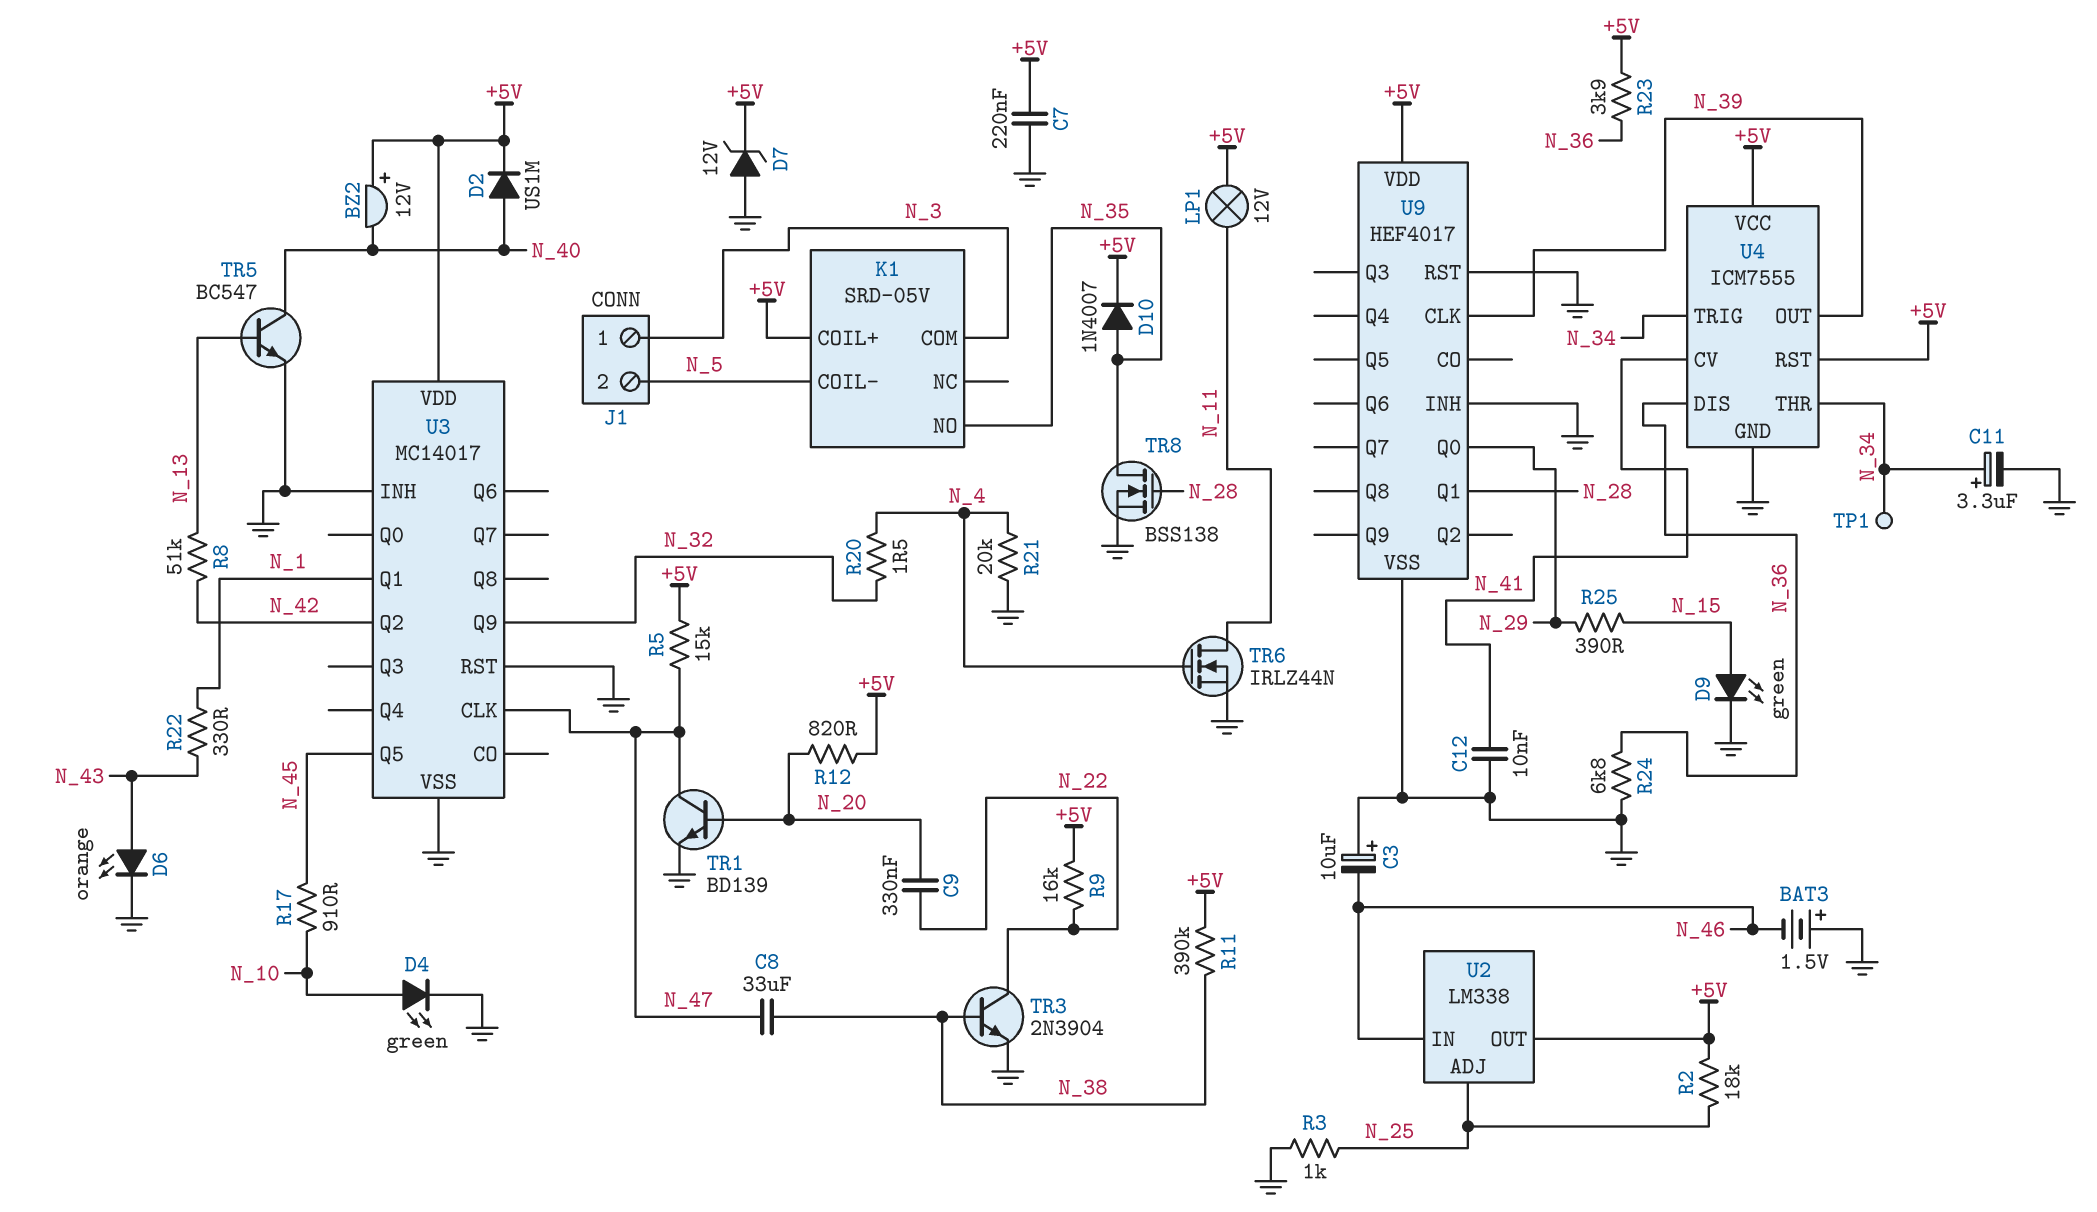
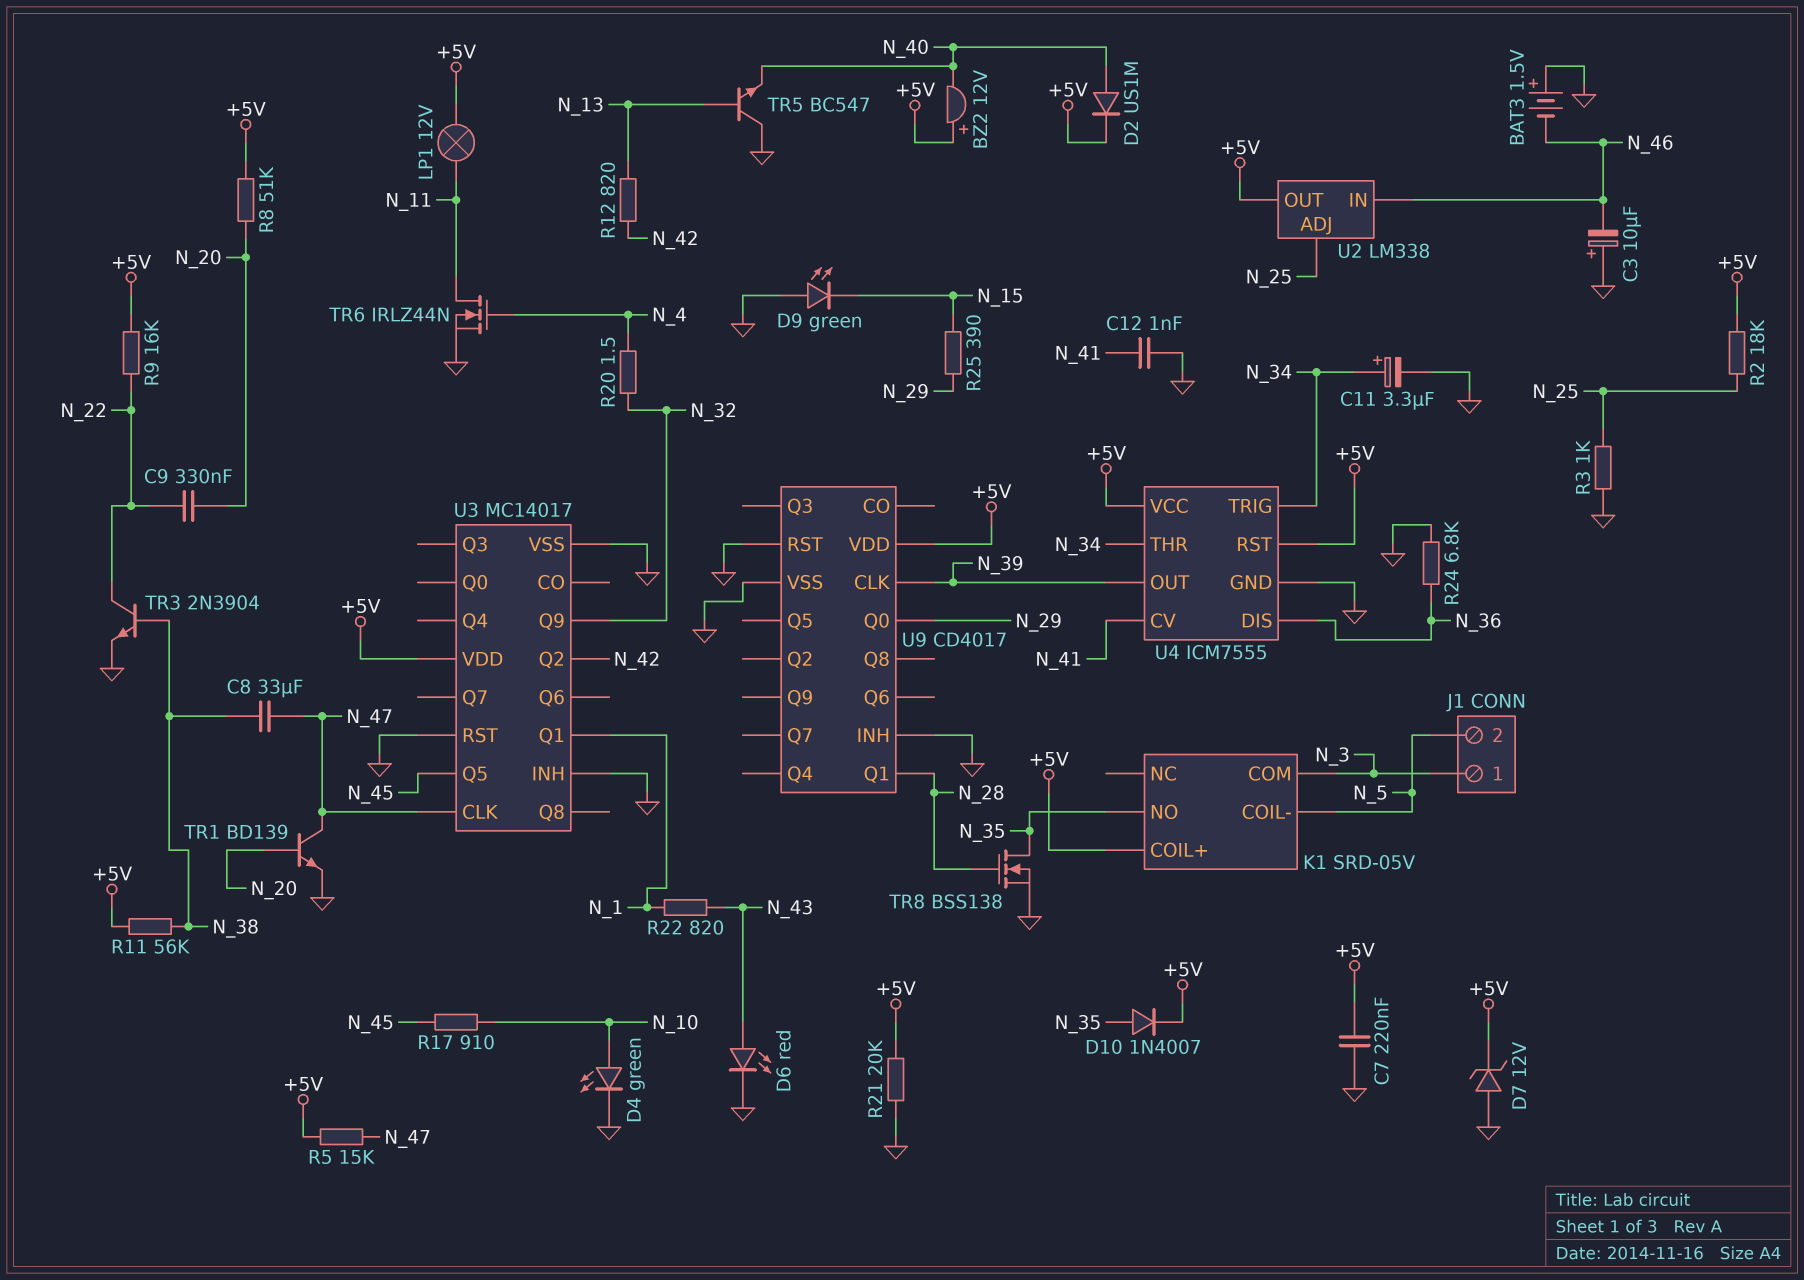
C12: 10nF (GND, N_41) -> 1nF (GND, N_41)
D6: LED orange (A N_43, K GND) -> LED red (A N_43, K GND)
D9: LED green (A N_15, K GND) -> LED green (A GND, K N_15)
R8: 51k (N_13, N_42) -> 51k (+5V, N_20)
R11: 390k (+5V, N_38) -> 56k (+5V, N_38)
R12: 820 (+5V, N_20) -> 820 (N_13, N_42)
R21: 20k (GND, N_4) -> 20k (+5V, GND)
R22: 330 (N_1, N_43) -> 820 (N_1, N_43)
R23: 3.9k (+5V, N_36) -> none
TP1: test point (N_34) -> none
TR5: NPN BC547 (B N_13, C N_40, E GND) -> NPN BC547 (B N_13, C GND, E N_40)
U9: HEF4017 -> CD4017

